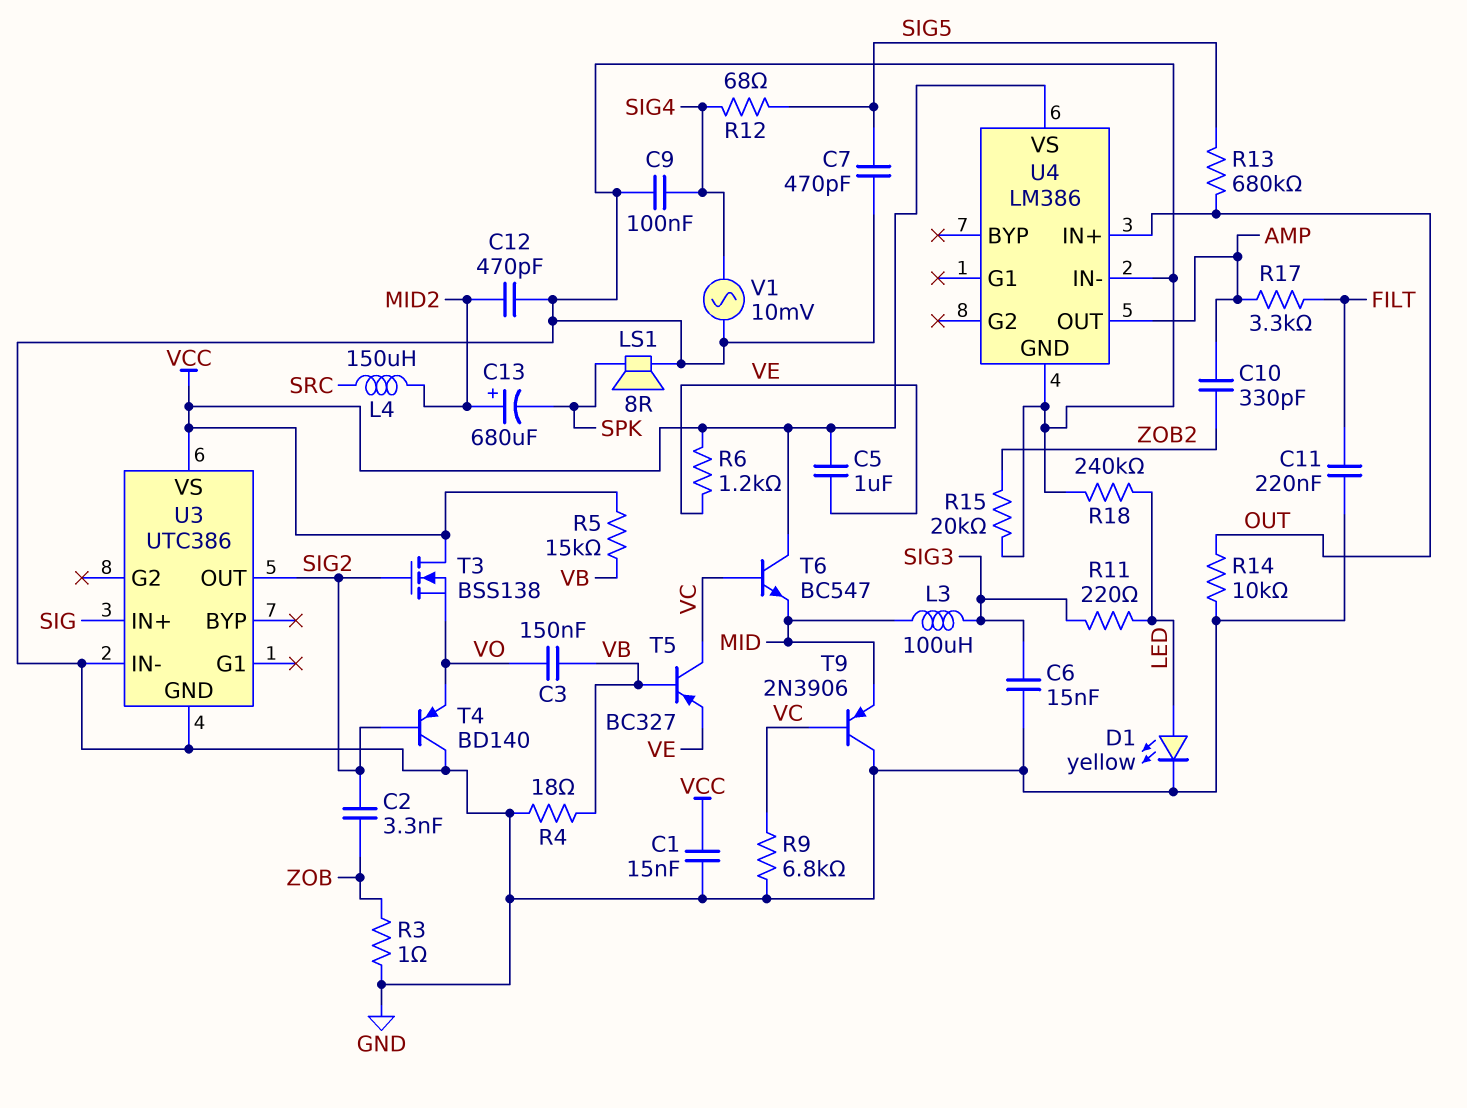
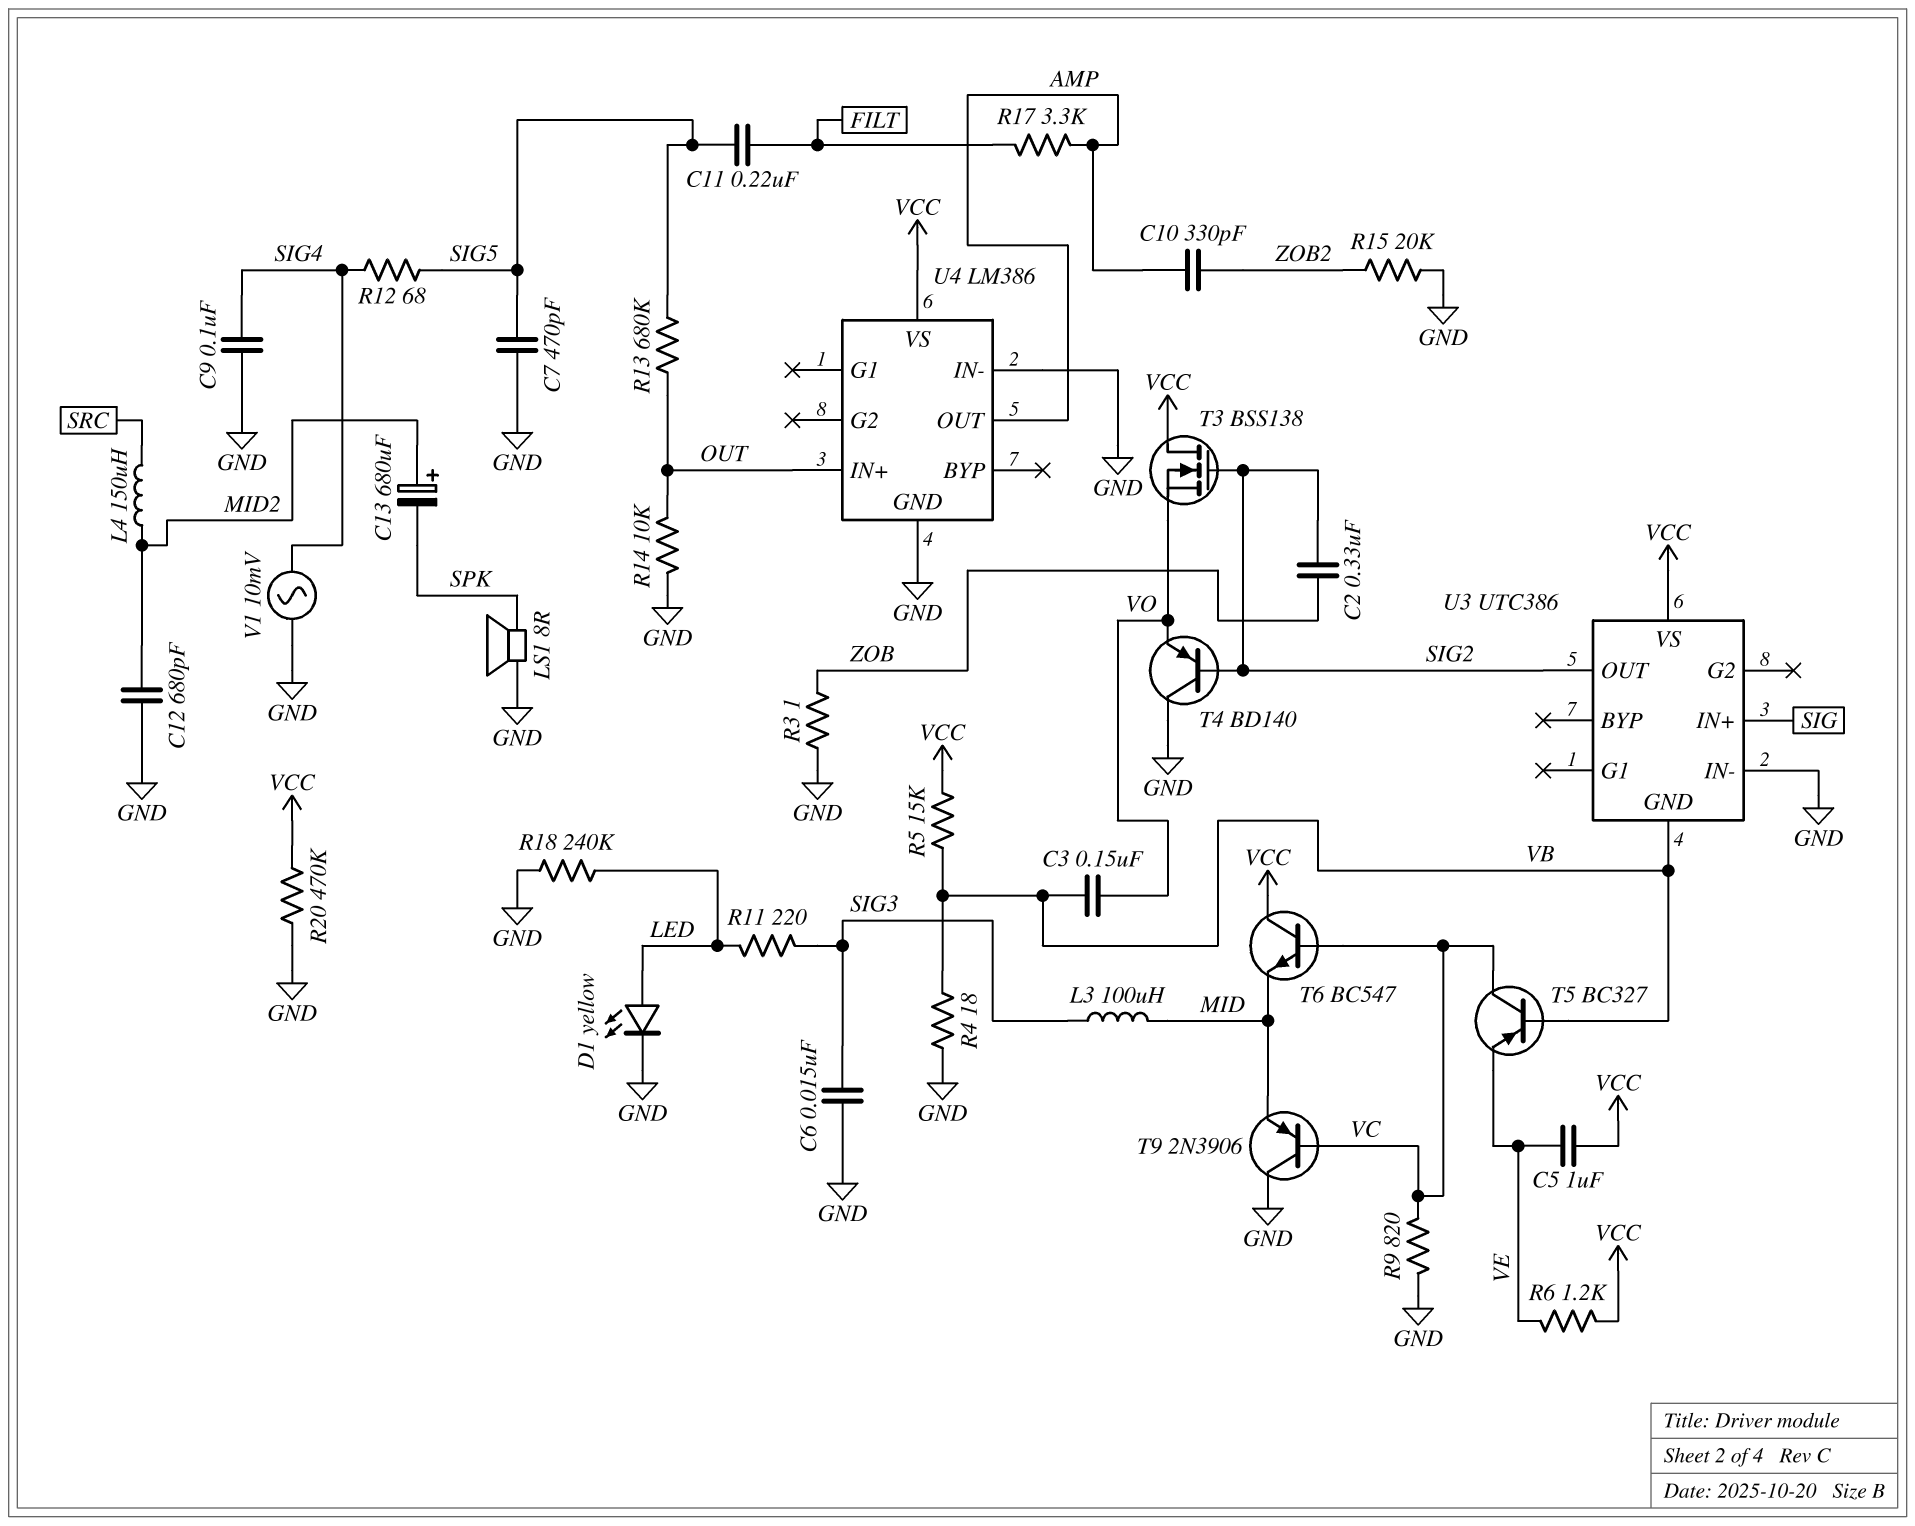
C1: 15nF (GND, VCC) -> none
C2: 3.3nF (SIG2, ZOB) -> 330nF (SIG2, ZOB)
C11: 220nF (FILT, GND) -> 220nF (FILT, SIG5)
C12: 470pF (GND, MID2) -> 680pF (GND, MID2)
R9: 6.8k (GND, VC) -> 820 (GND, VC)
R20: none -> 470k (GND, VCC)
U3 pin GND: GND -> VB

